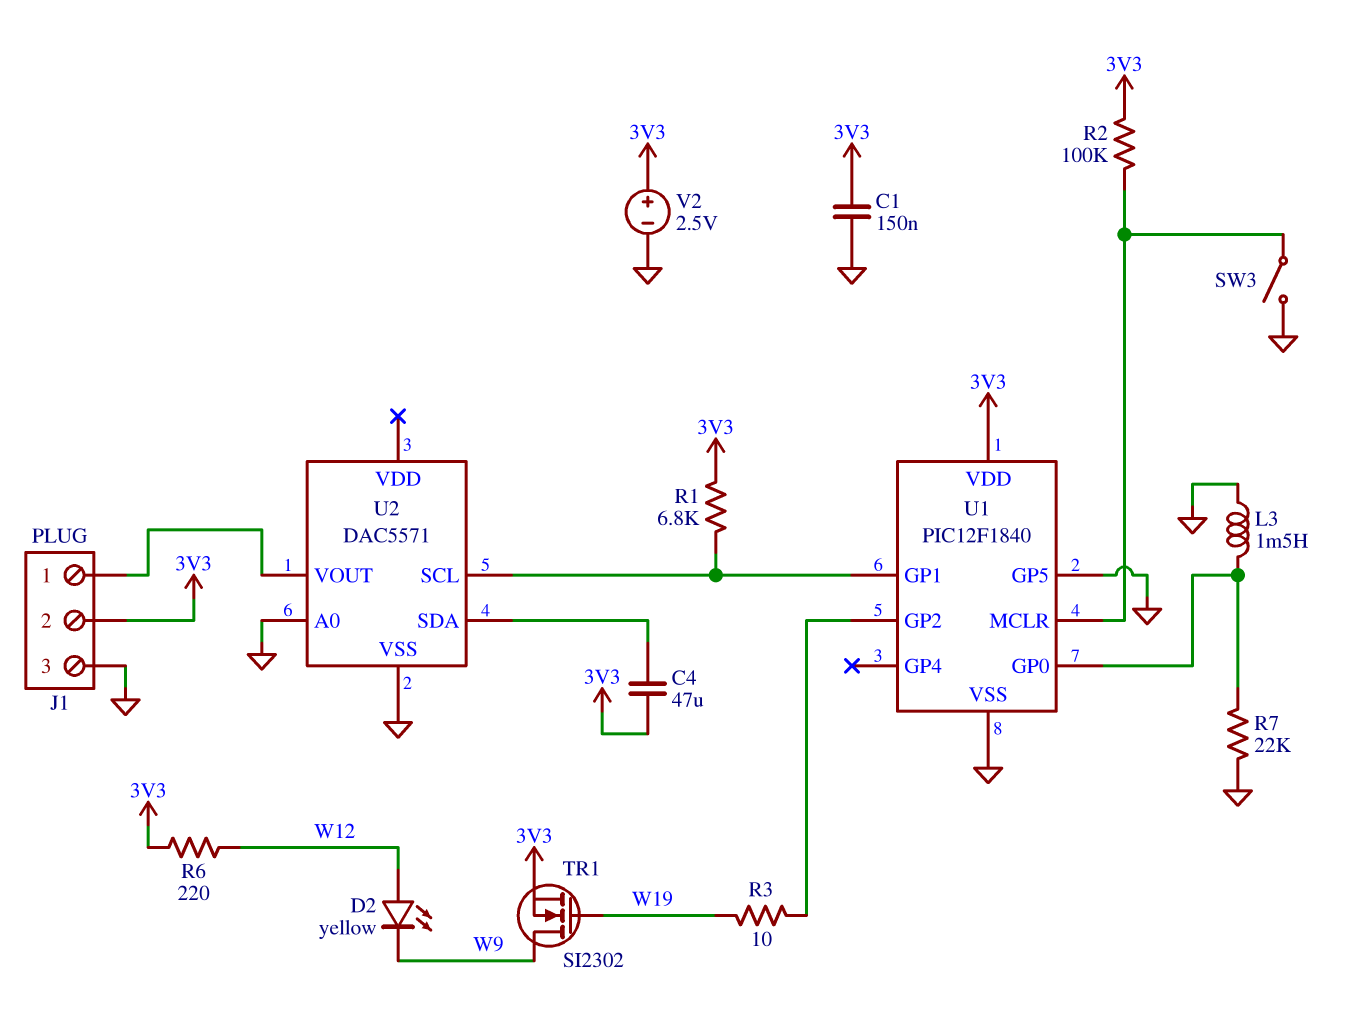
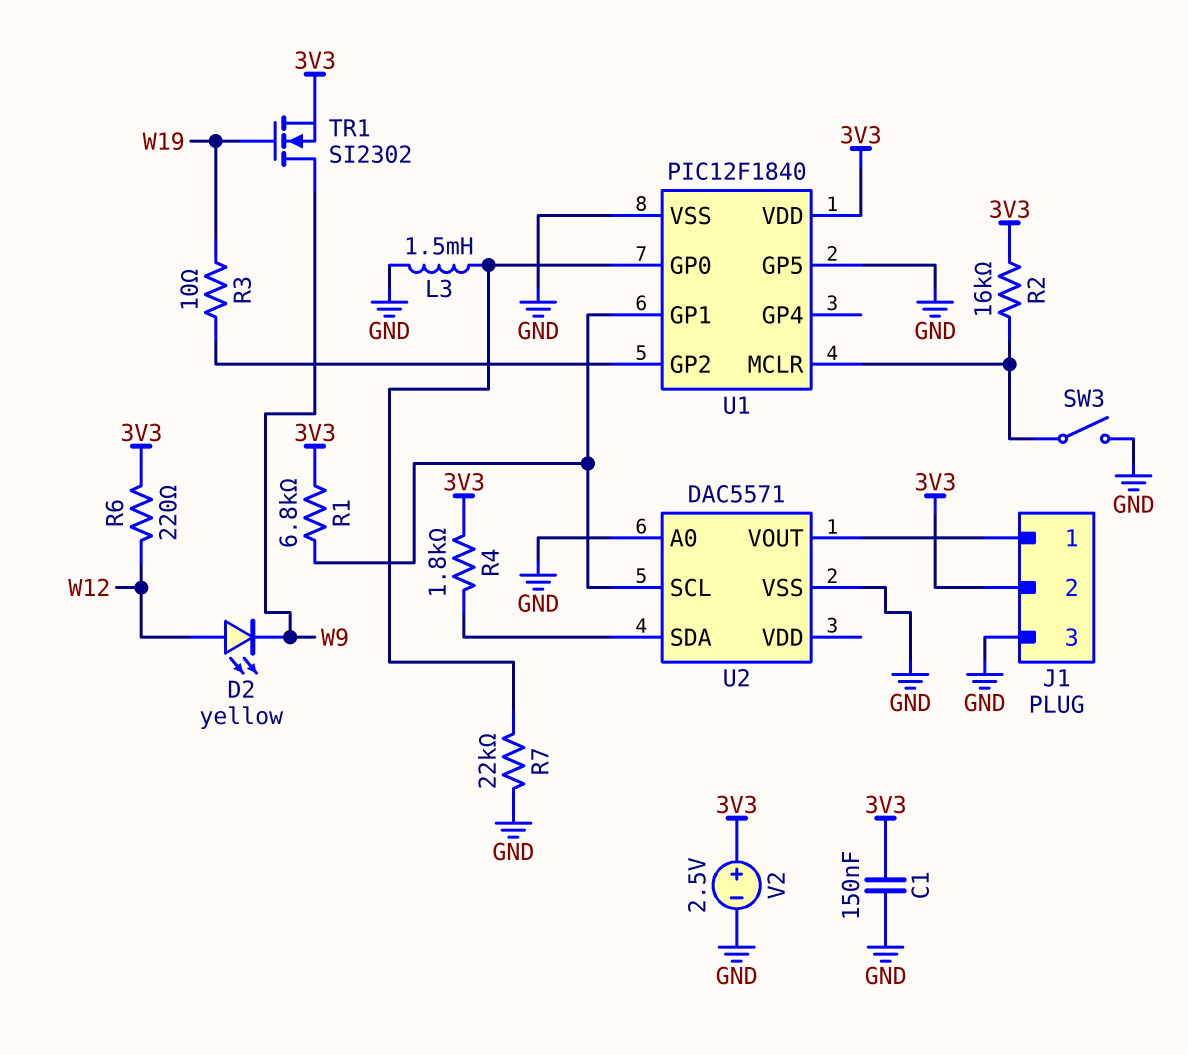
C4: 47uF (3V3, U2/SDA) -> none
R2: 100k (3V3, U1/MCLR) -> 16k (3V3, U1/MCLR)
R4: none -> 1.8k (3V3, U2/SDA)

